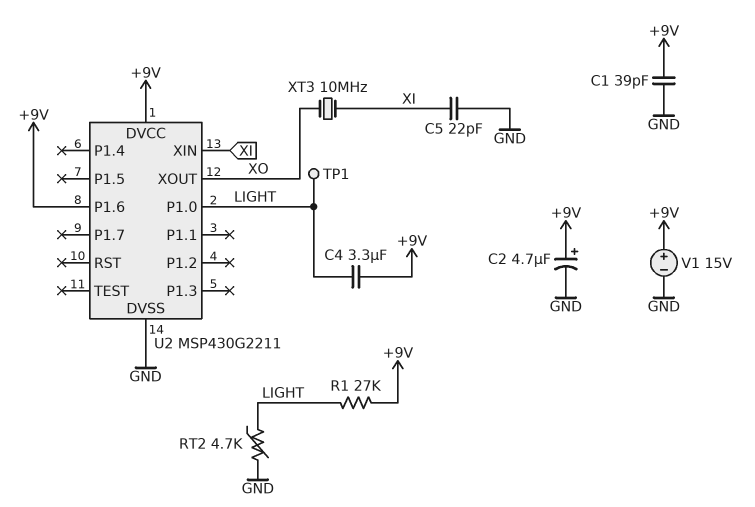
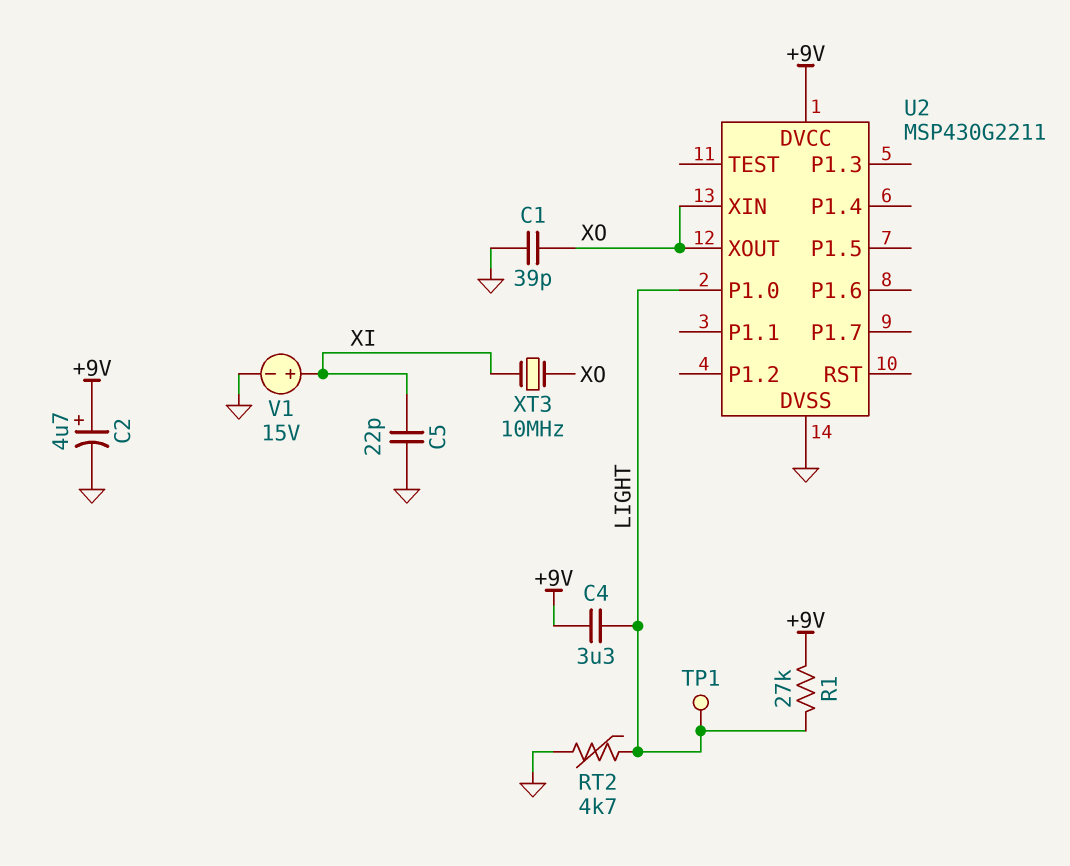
C1: 39pF (+9V, GND) -> 39pF (GND, XO)
U2 pin P1.6: +9V -> none
U2 pin XIN: XI -> XO
V1: 15V (plus +9V, minus GND) -> 15V (plus XI, minus GND)

